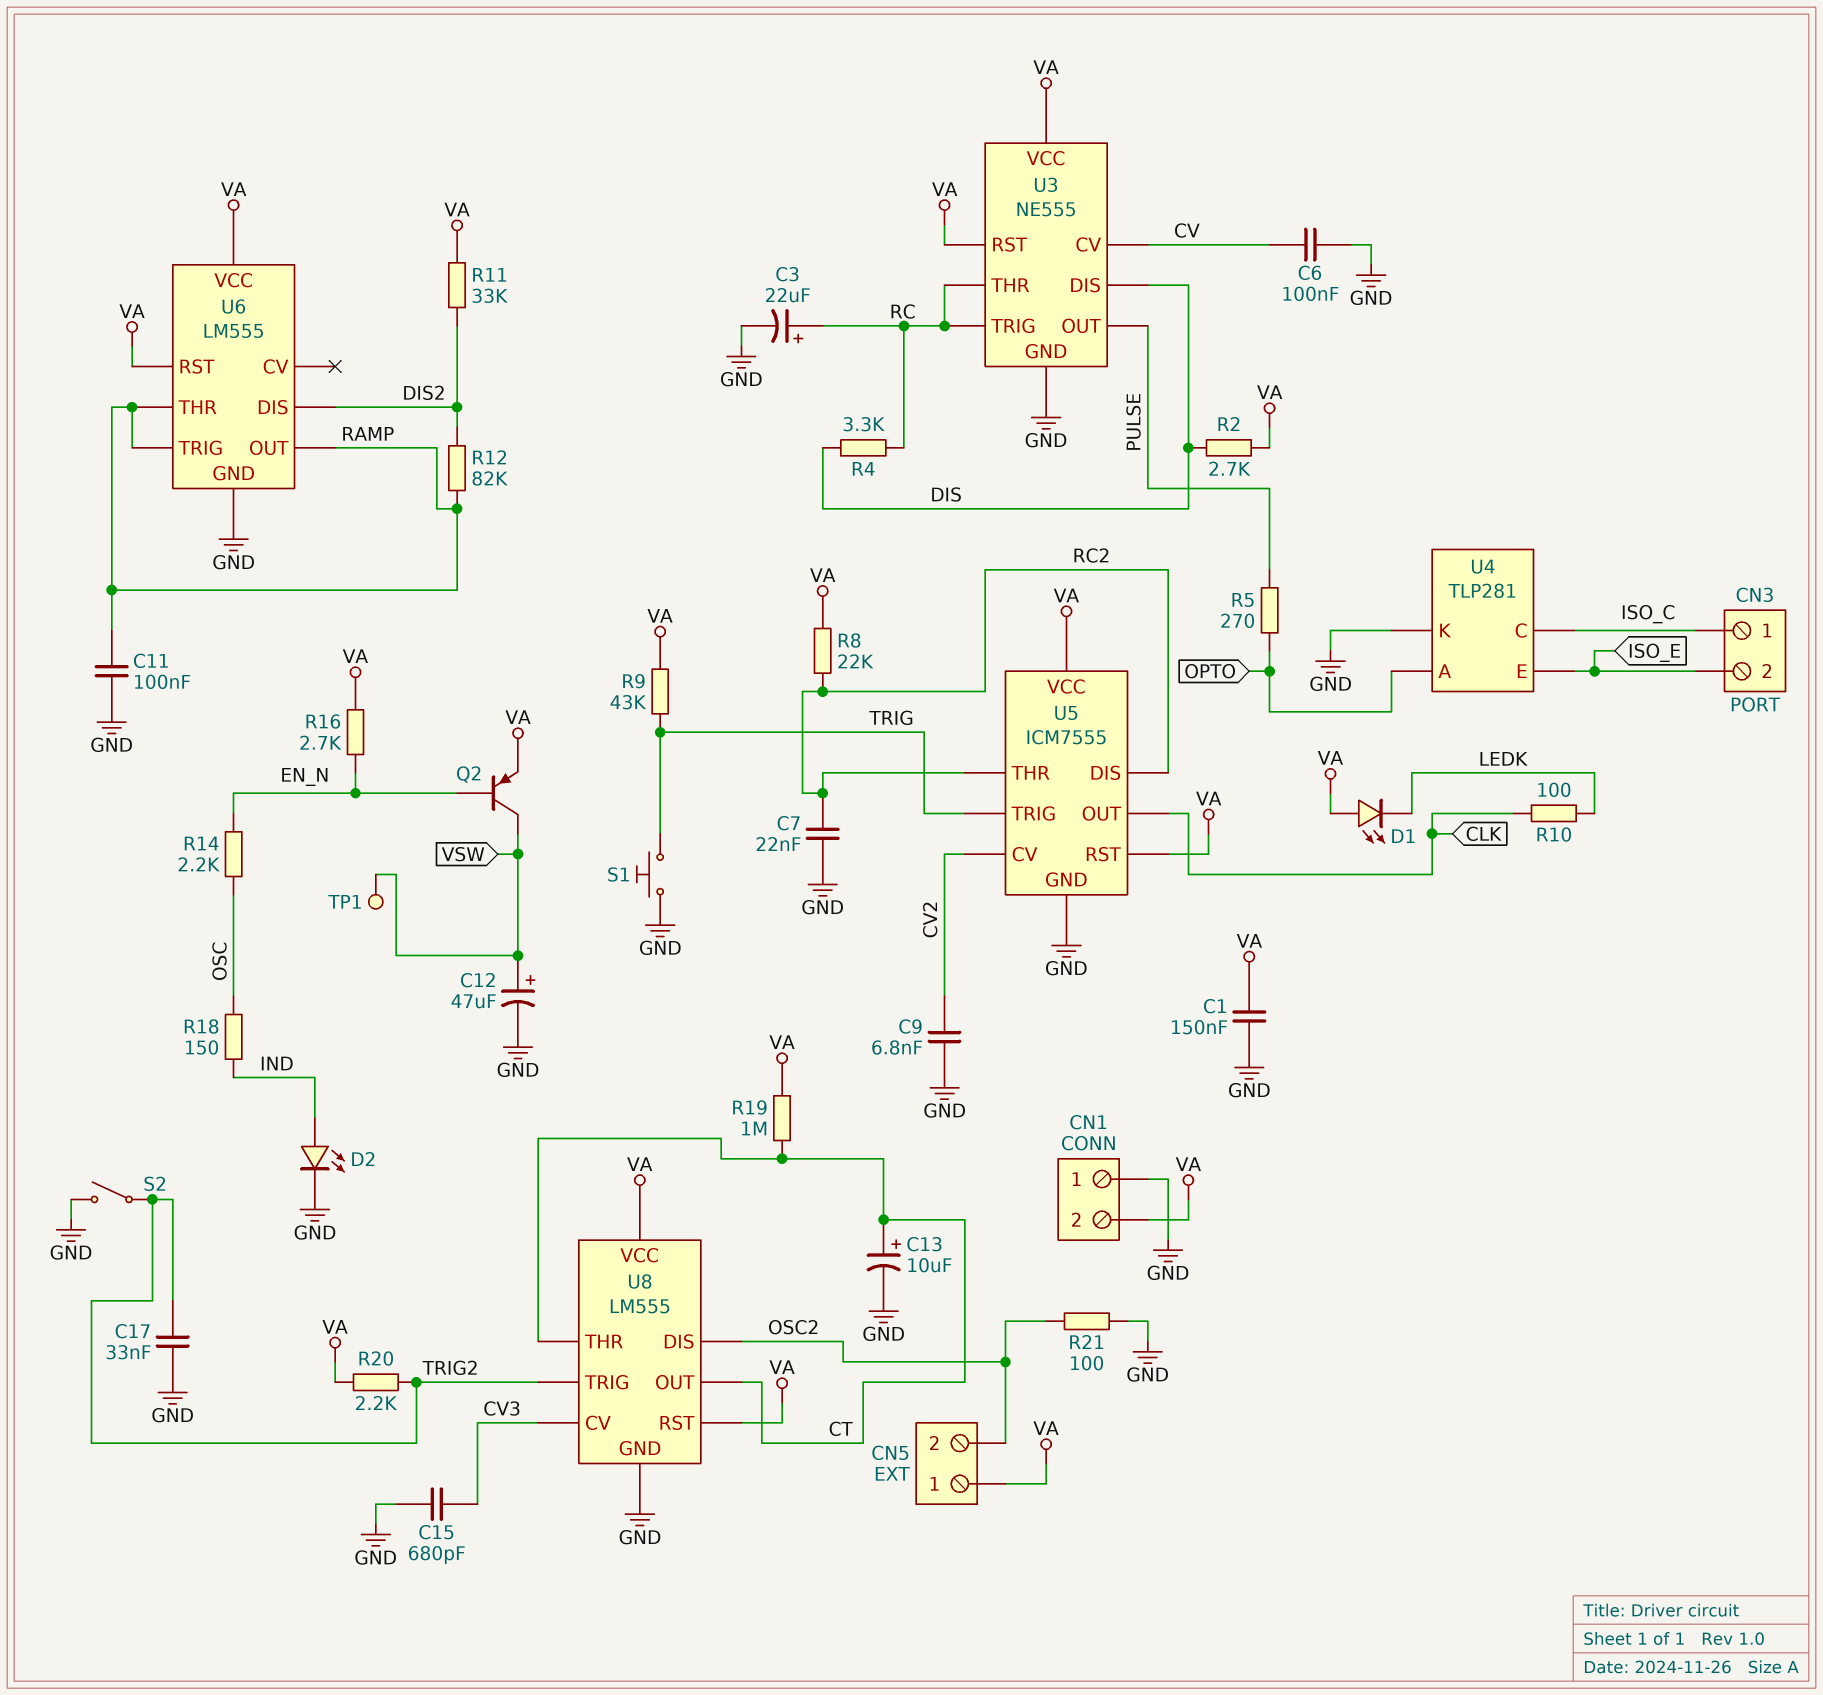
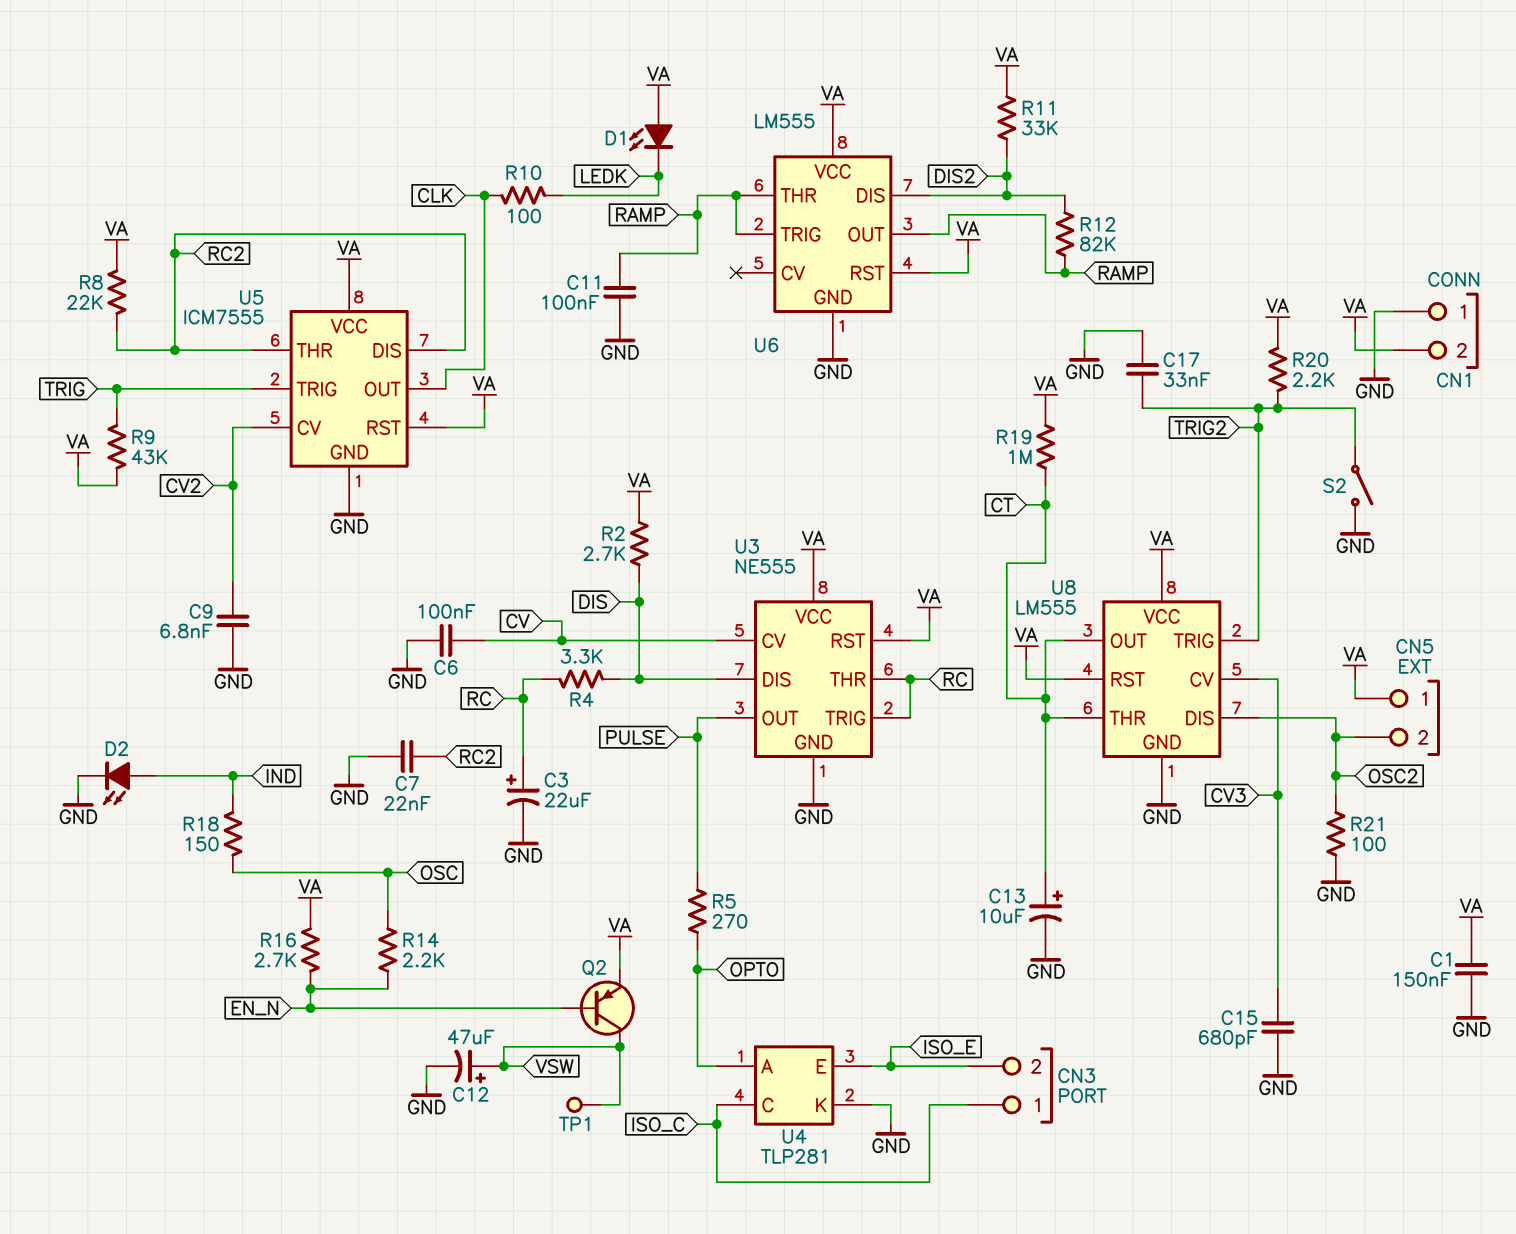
S1: button (GND, TRIG) -> none

